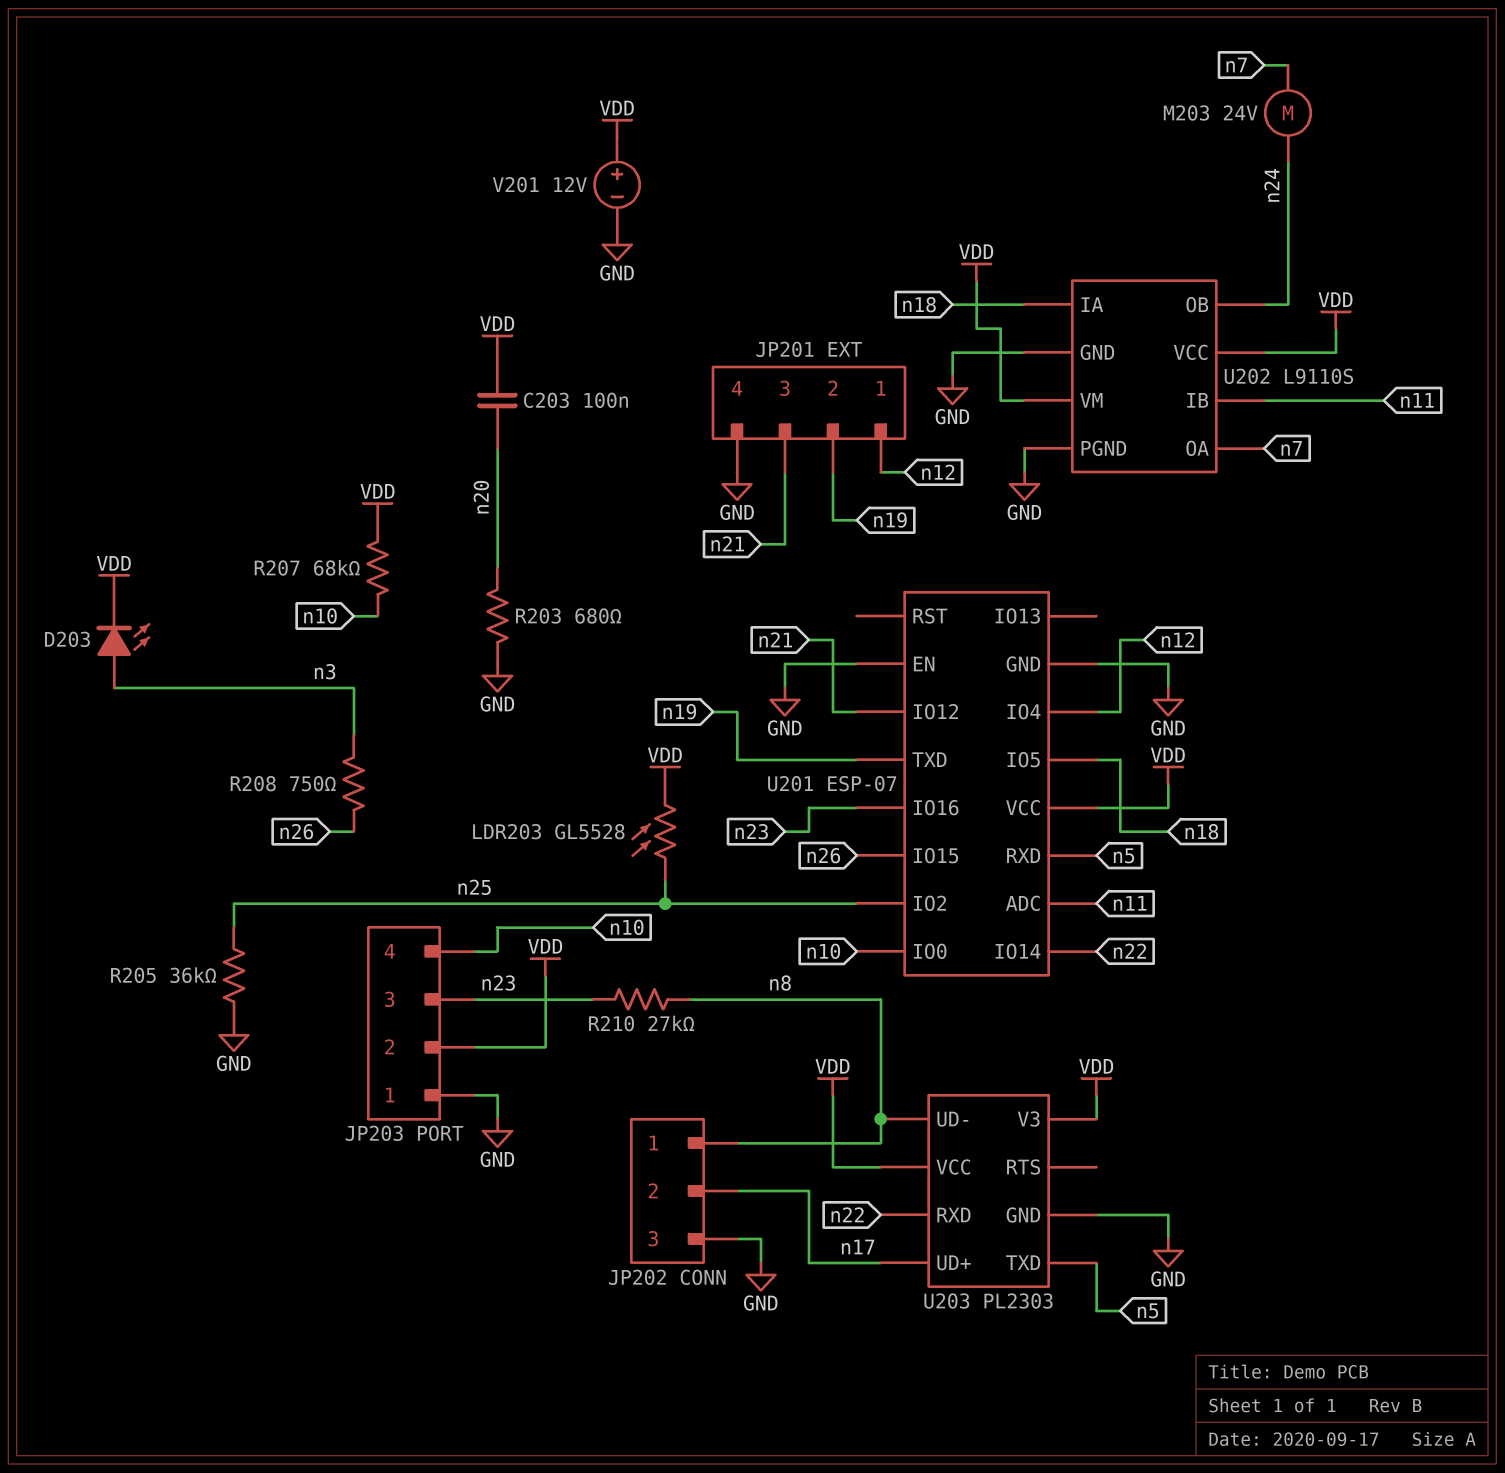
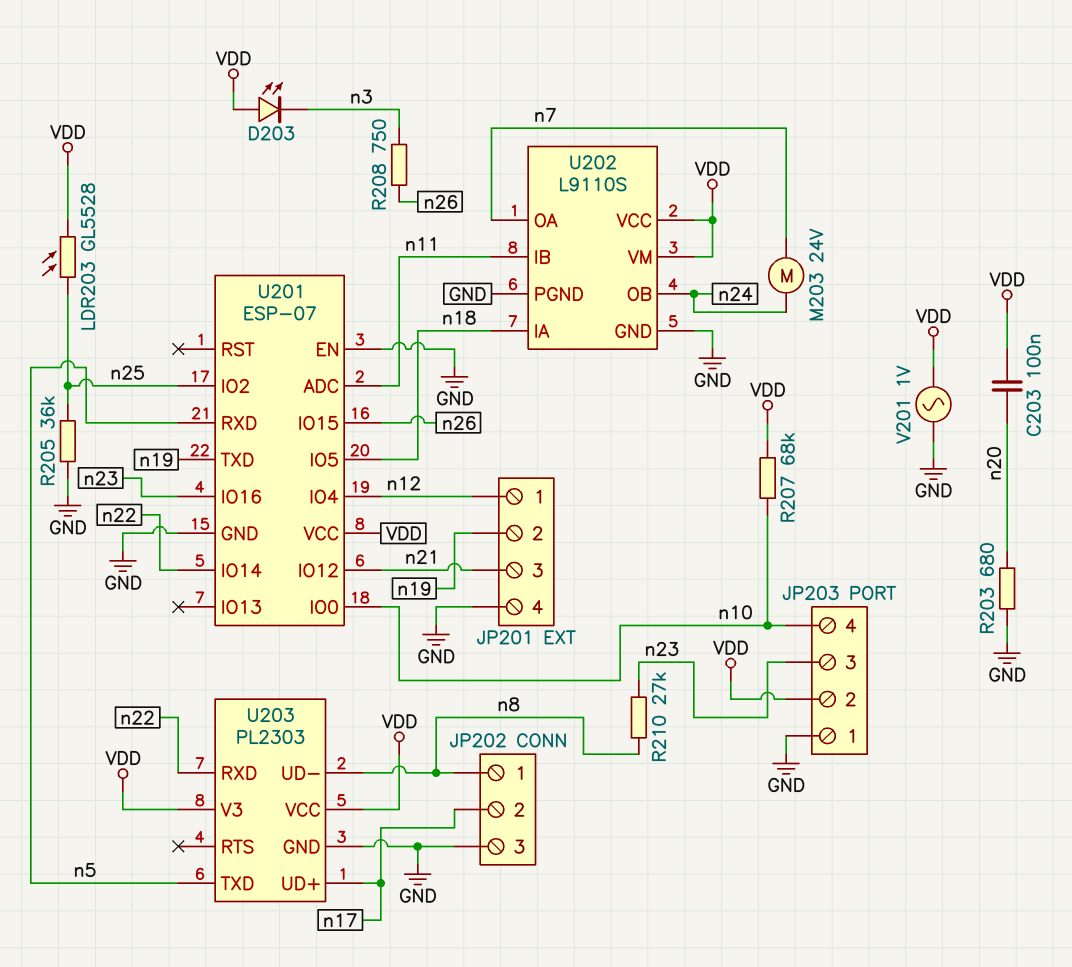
D203: LED (A n3, K VDD) -> LED (A VDD, K n3)
V201: 12V (plus VDD, minus GND) -> AC 1V (GND, VDD)

